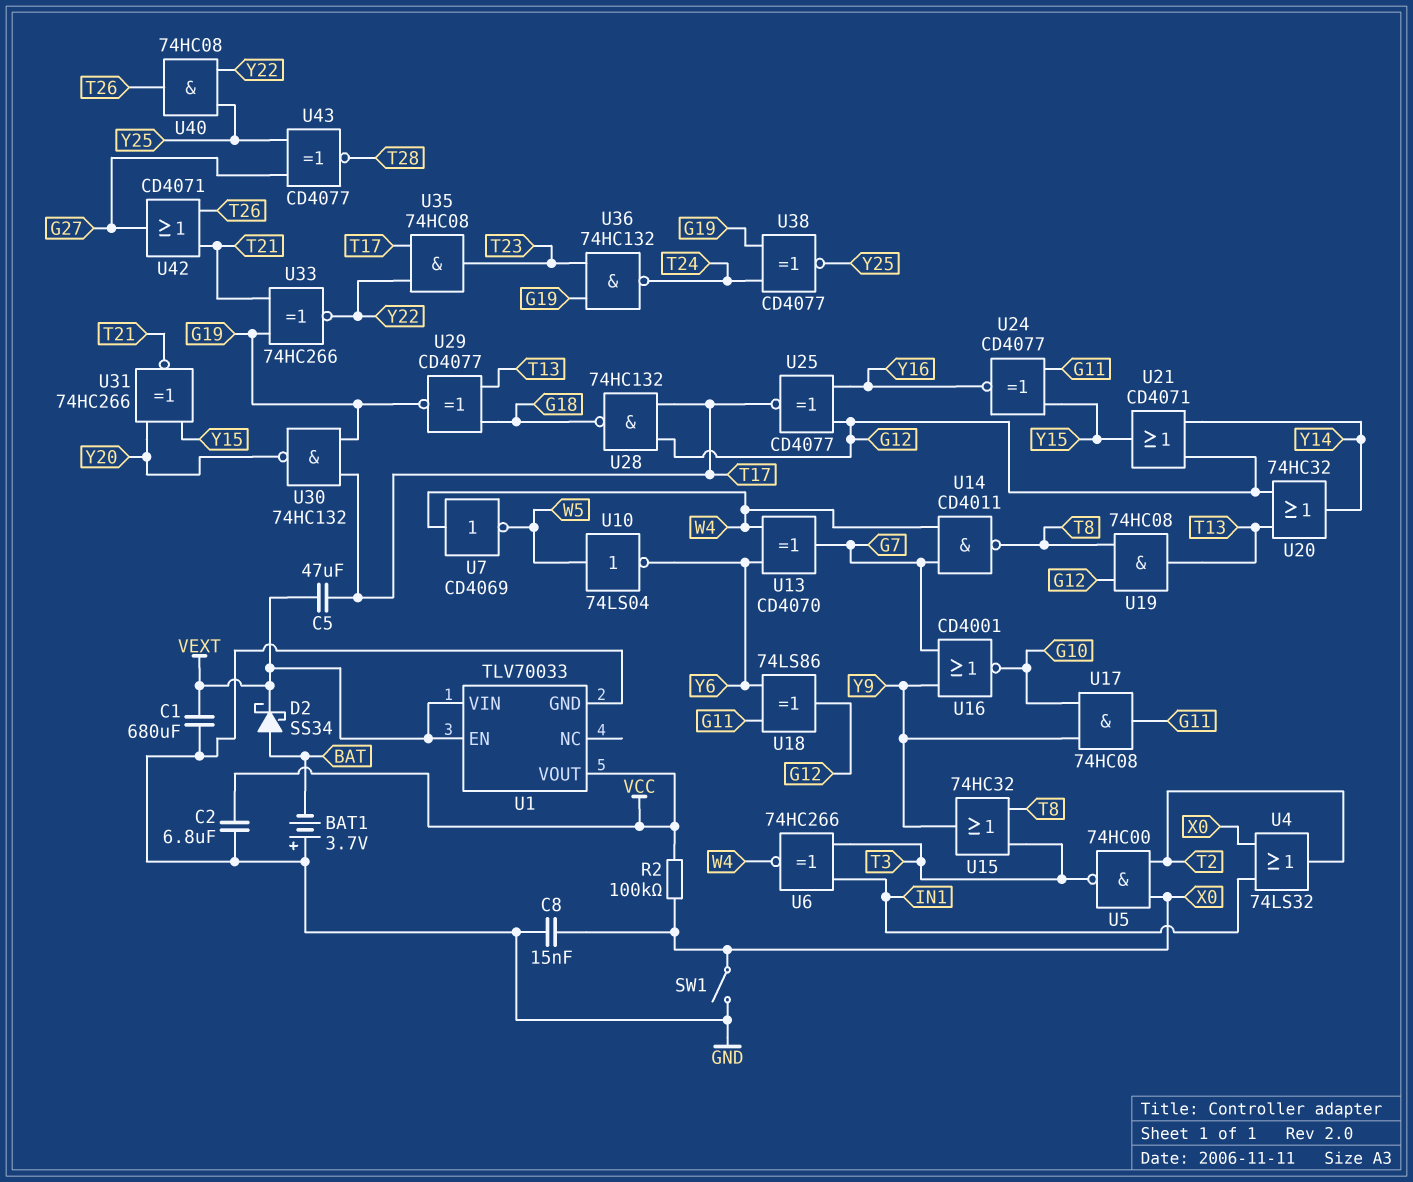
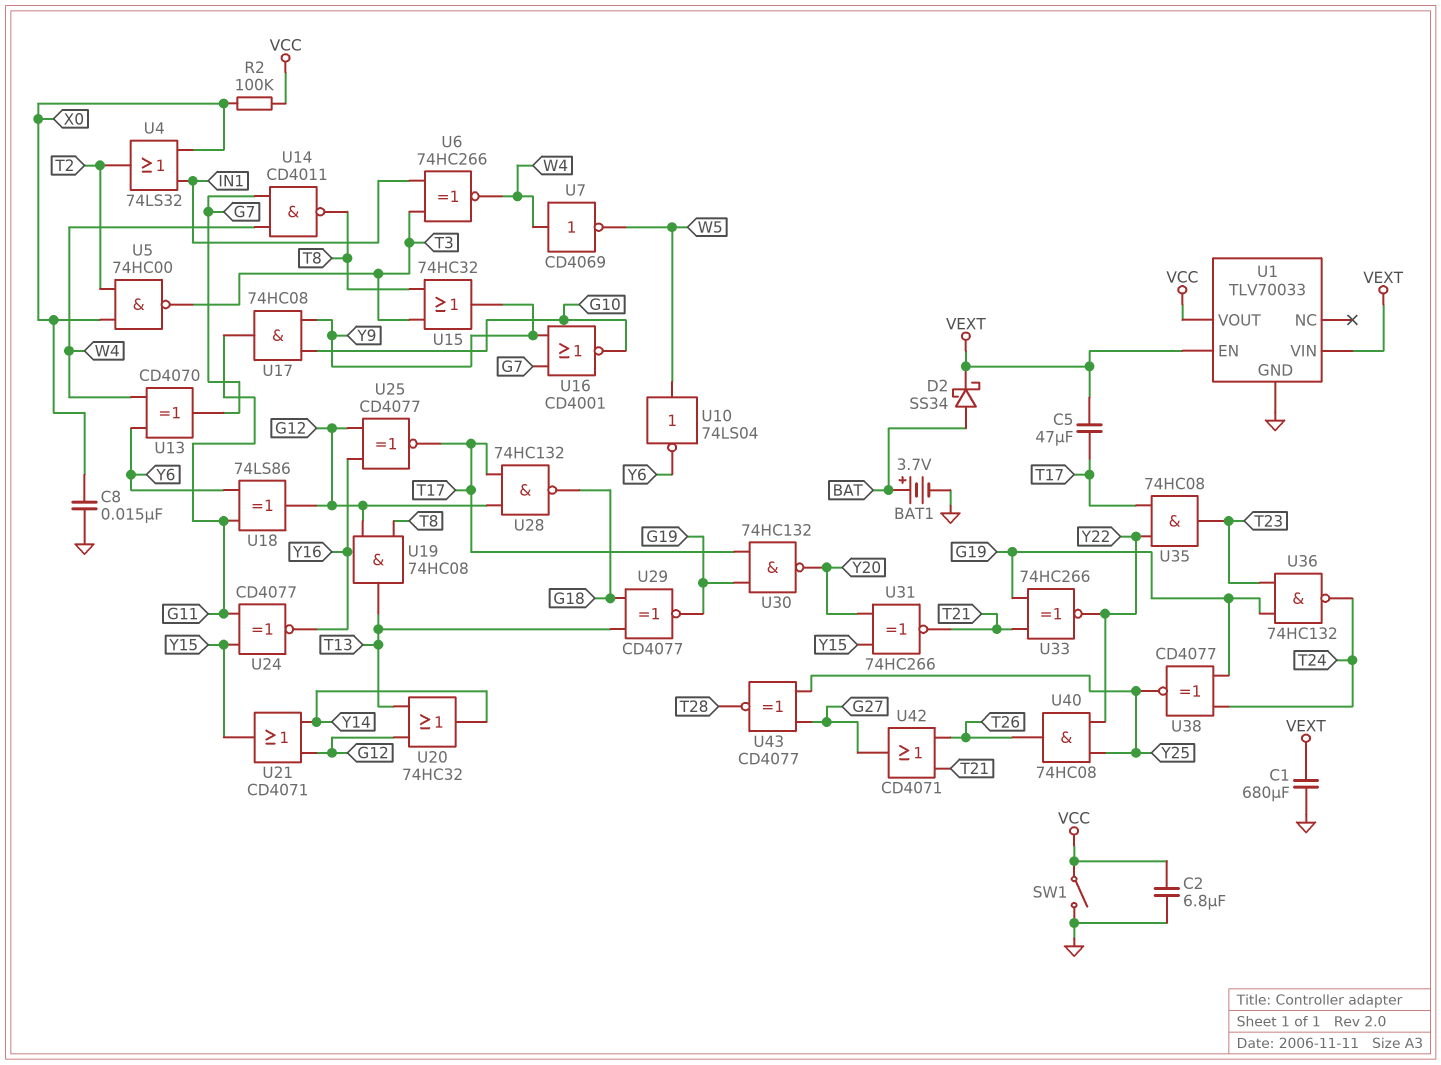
BAT1: 3.7V (plus GND, minus BAT) -> 3.7V (plus BAT, minus GND)
SW1: switch (GND, X0) -> switch (GND, VCC)

